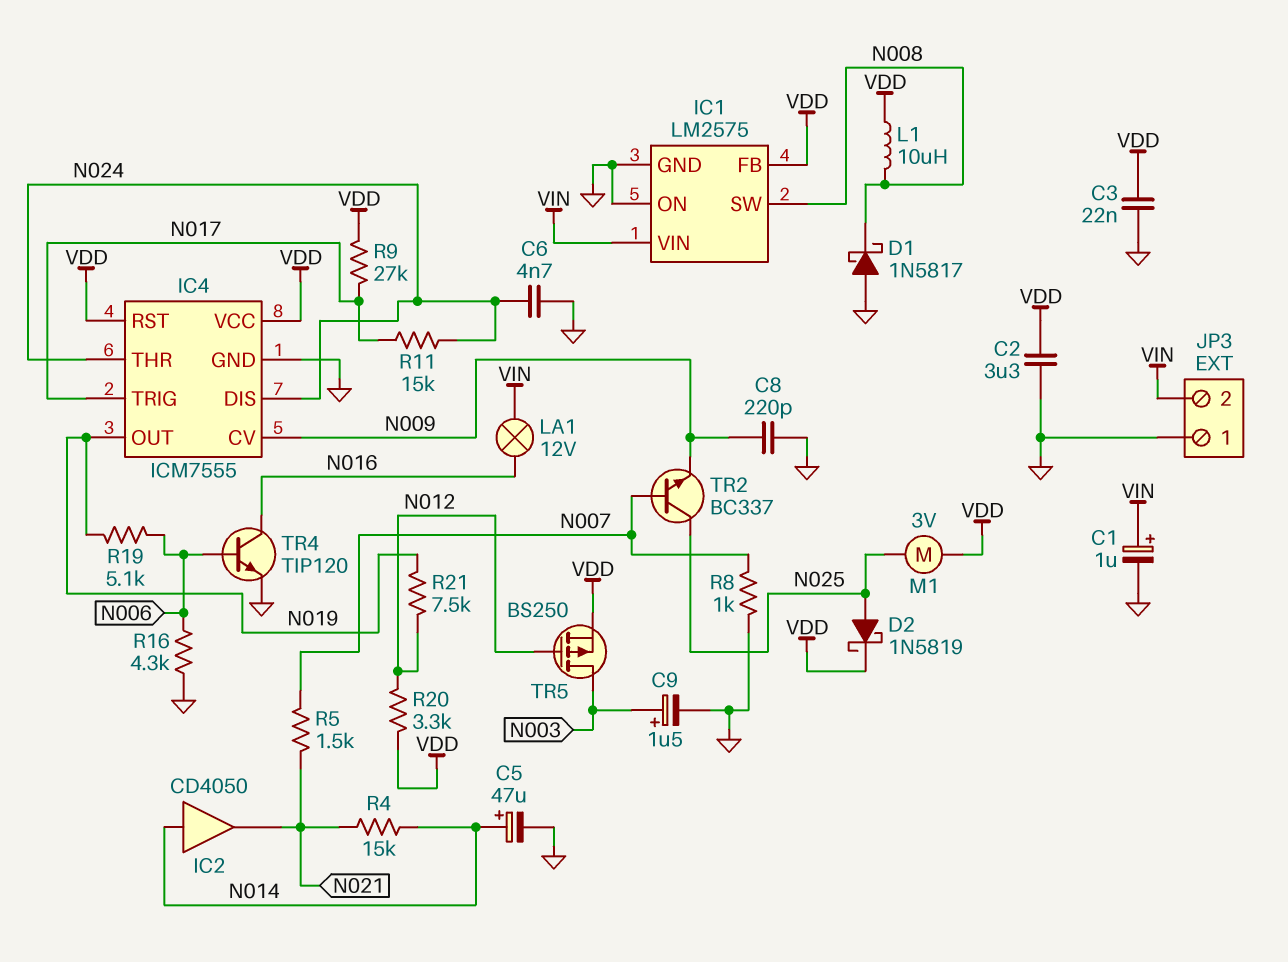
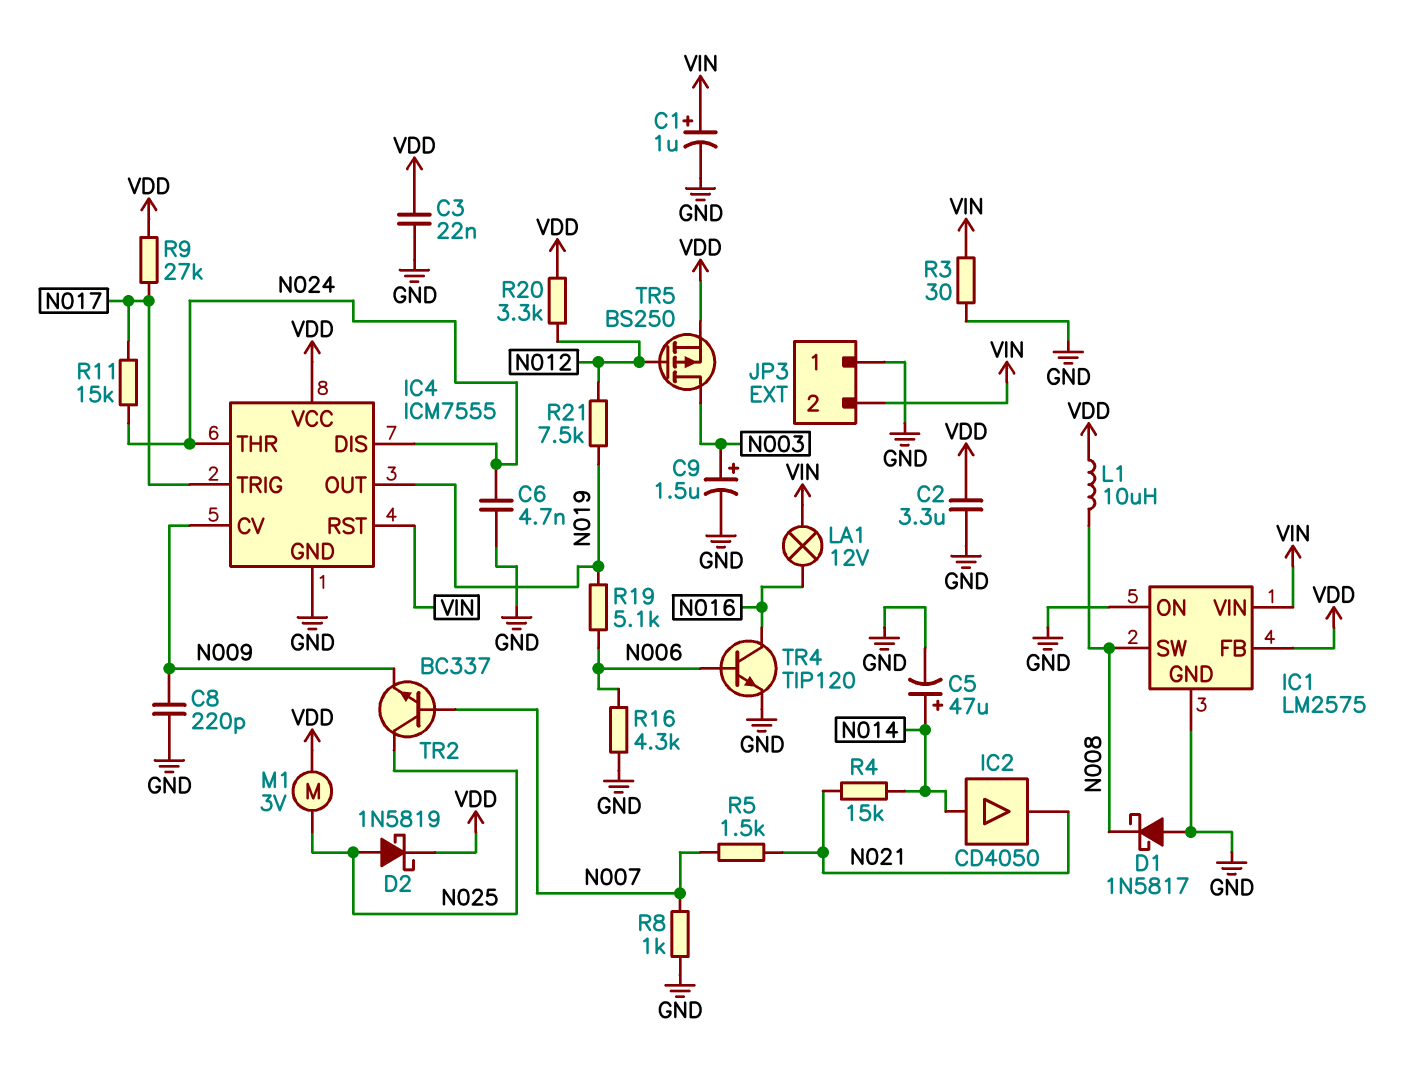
IC4 pin RST: VDD -> VIN
R3: none -> 30 (GND, VIN)

